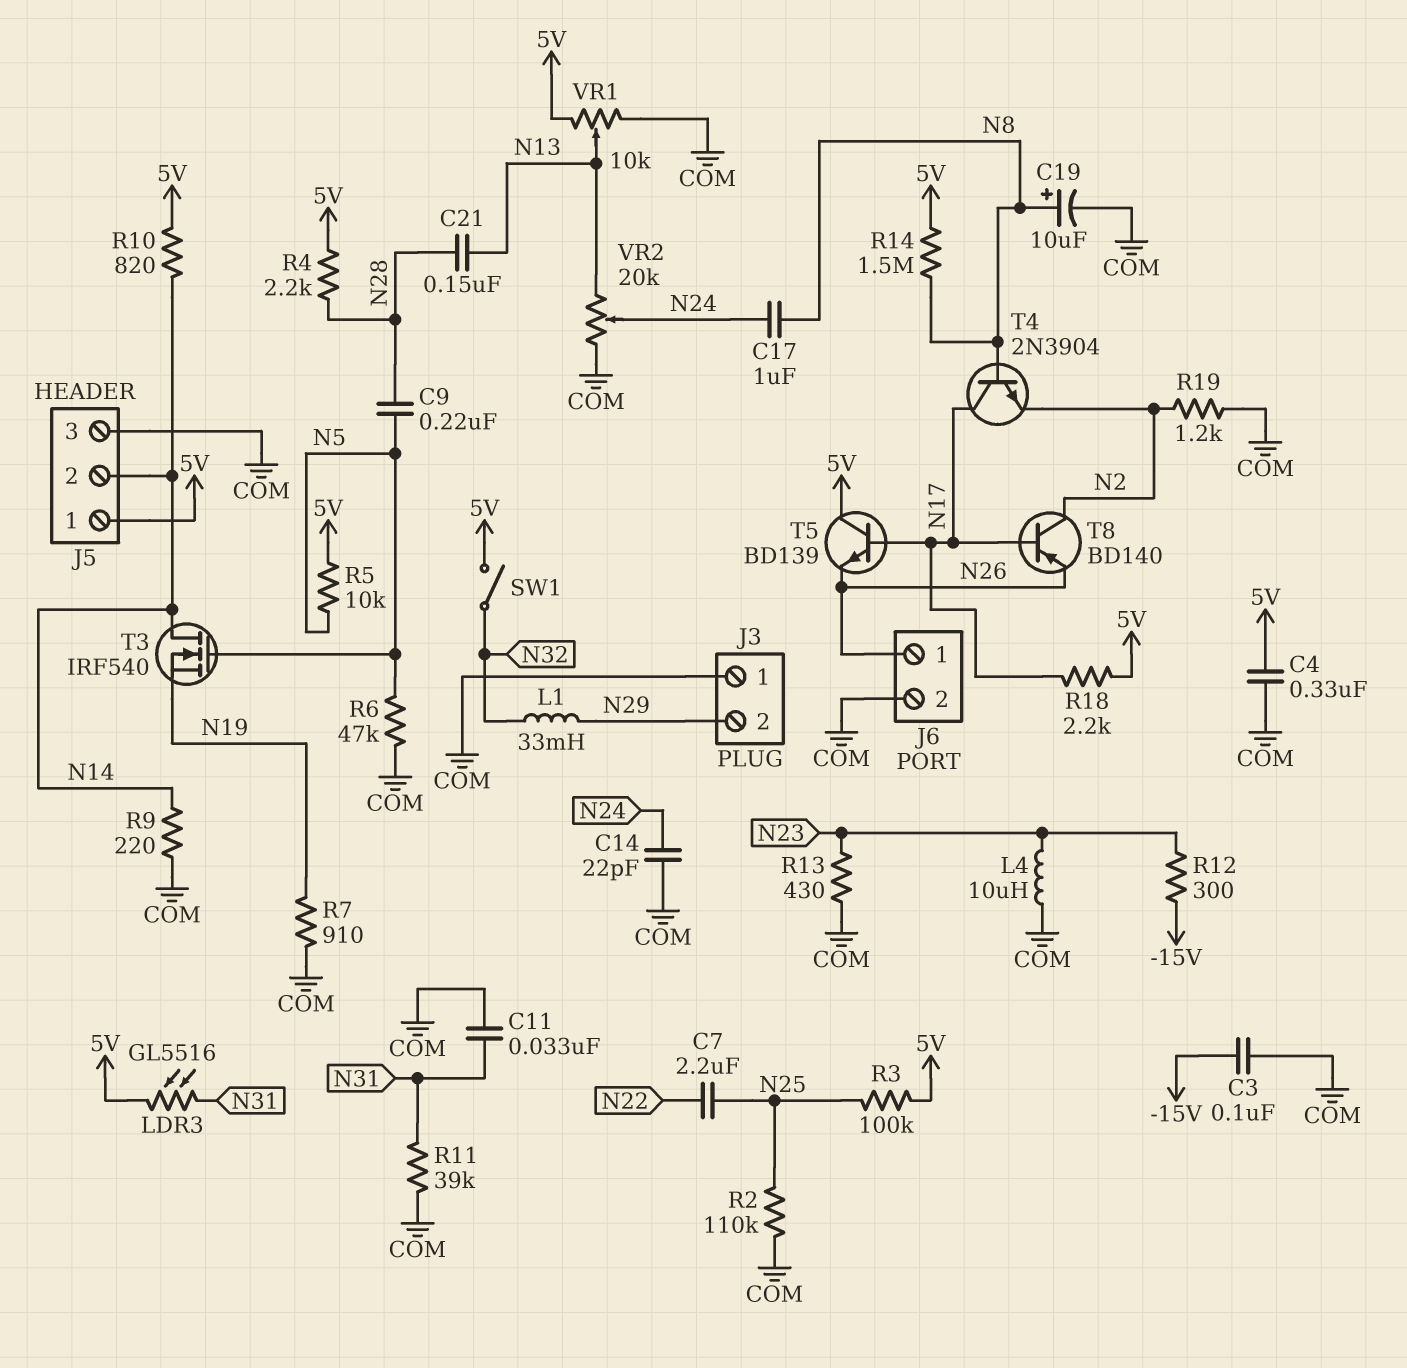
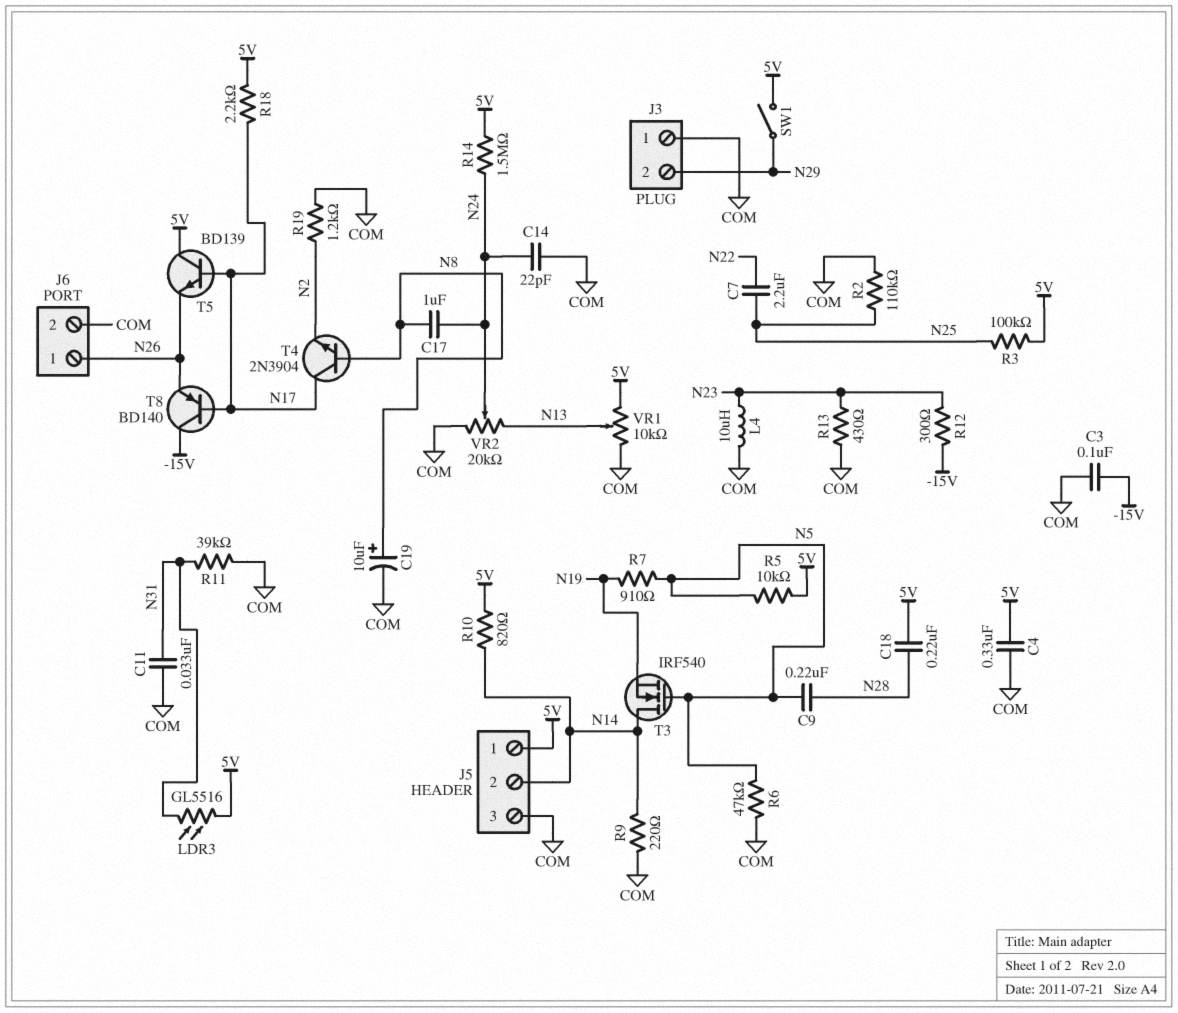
C18: none -> 220nF (5V, N28)
C21: 150nF (N13, N28) -> none
L1: 33mH (N29, N32) -> none
R4: 2.2k (5V, N28) -> none
R7: 910 (COM, N19) -> 910 (N5, N19)
R14: 1.5M (5V, N8) -> 1.5M (5V, N24)
SW1: switch (5V, N32) -> switch (5V, N29)
T8: PNP BD140 (B N17, C N2, E N26) -> PNP BD140 (B N17, C -15V, E N26)

